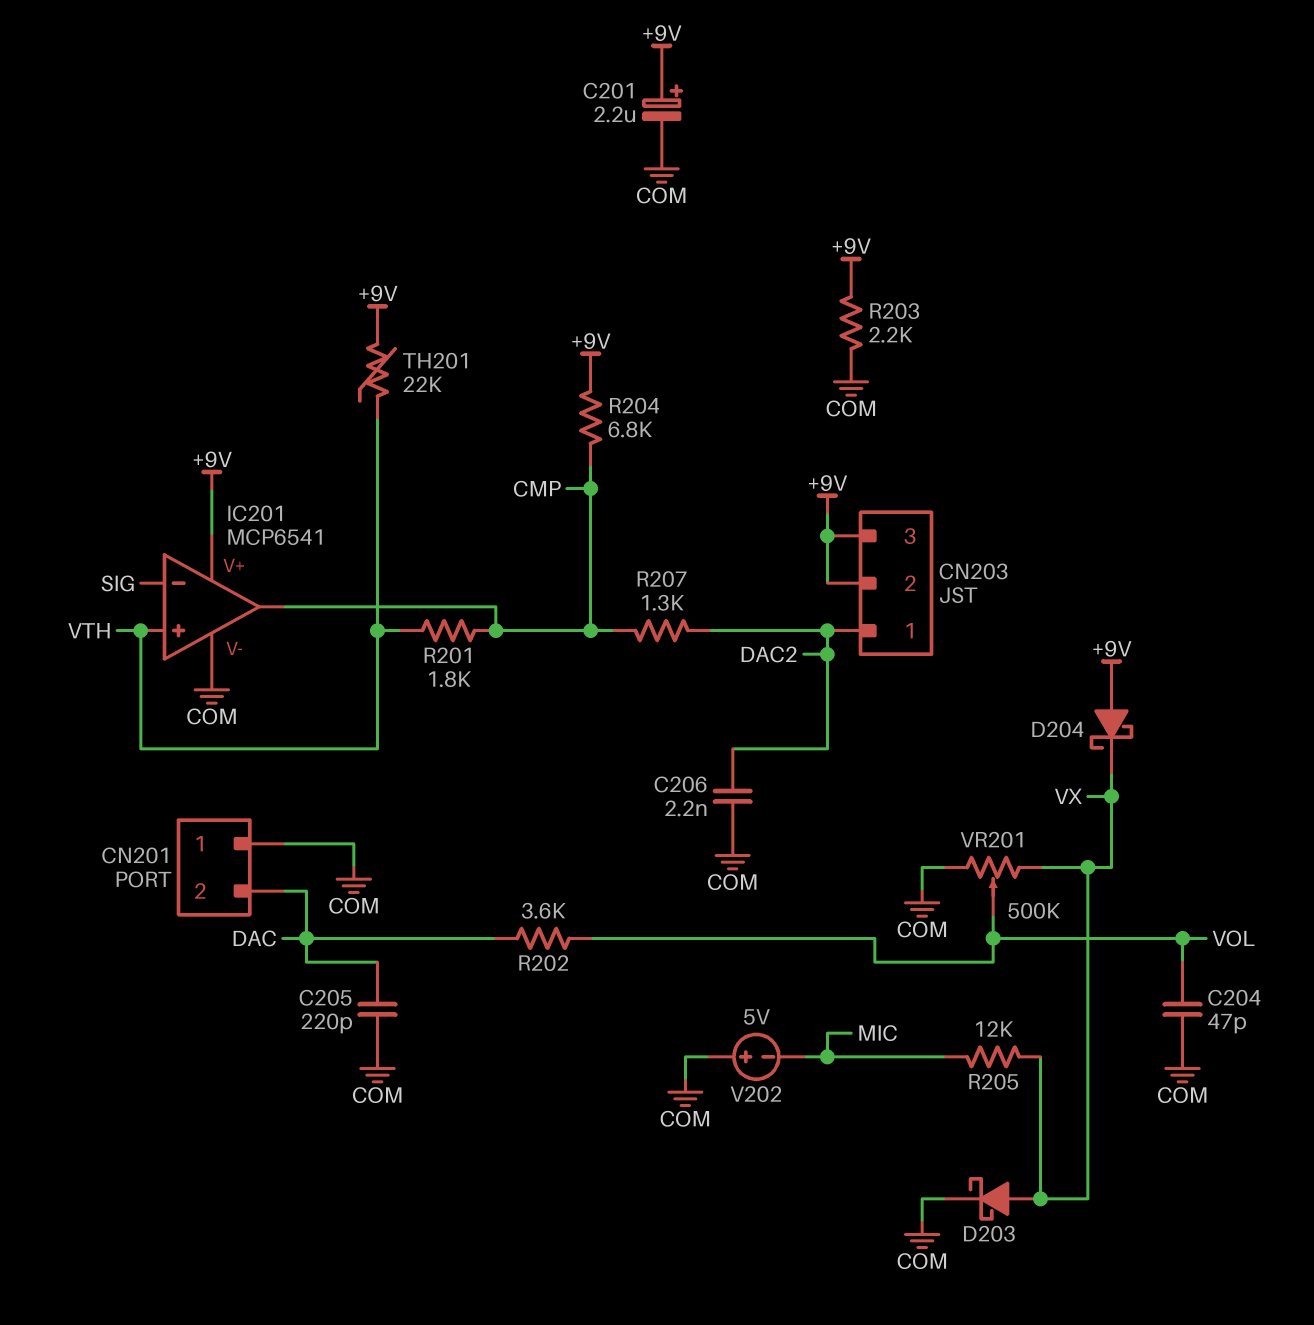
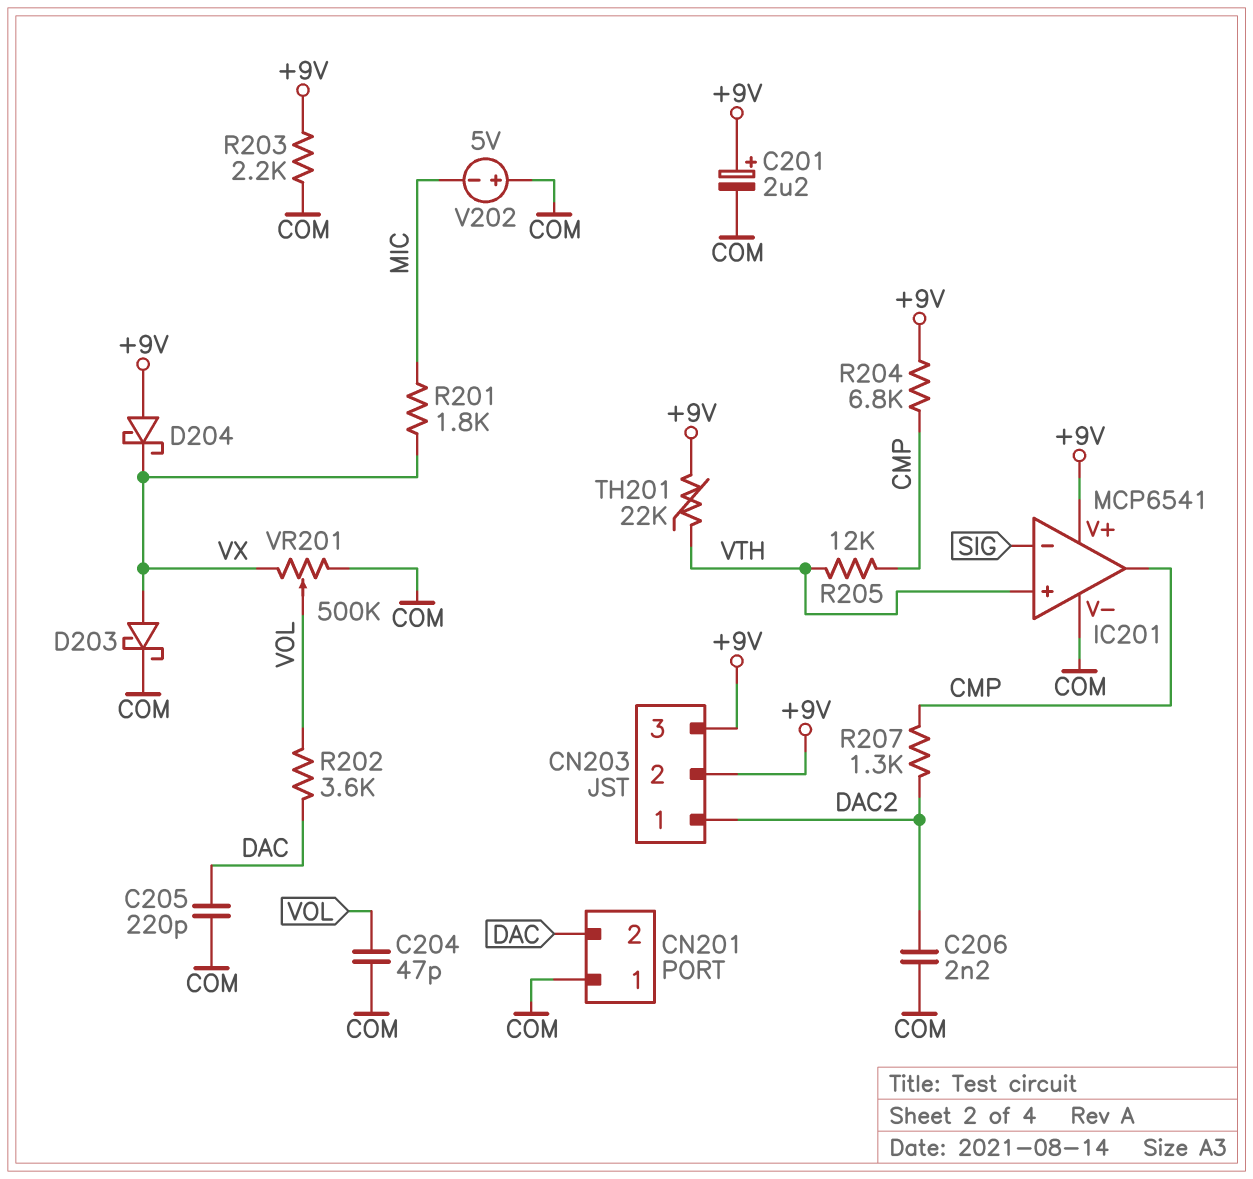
R201: 1.8k (CMP, VTH) -> 1.8k (MIC, VX)
R205: 12k (MIC, VX) -> 12k (CMP, VTH)

